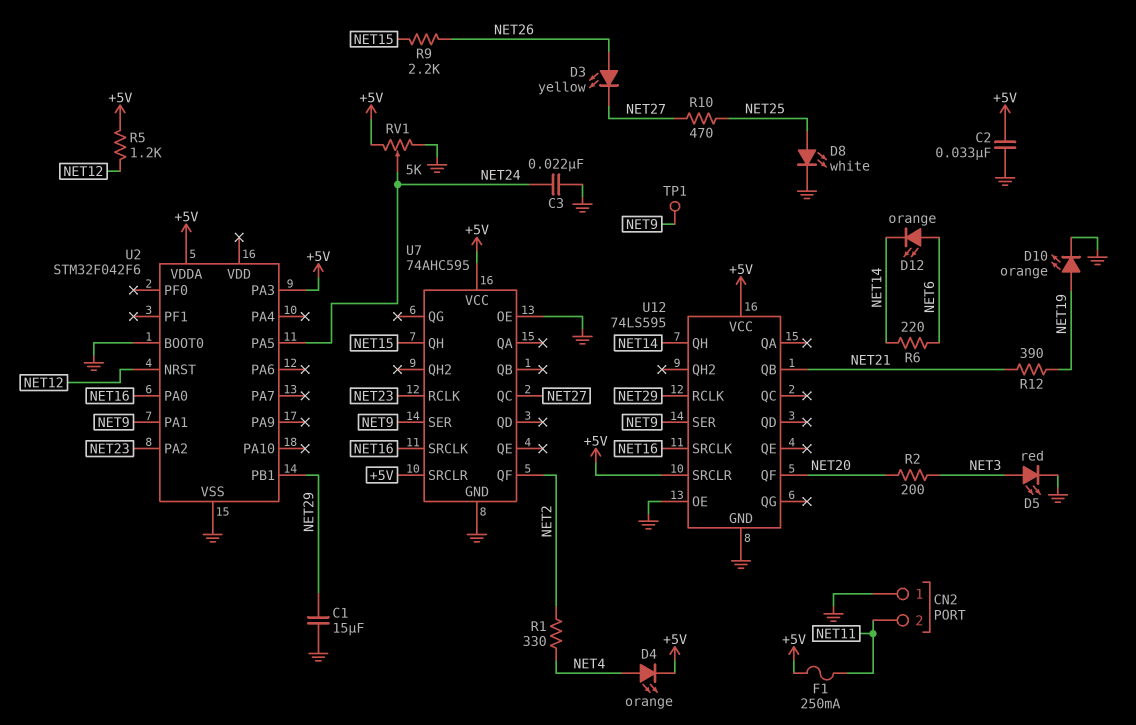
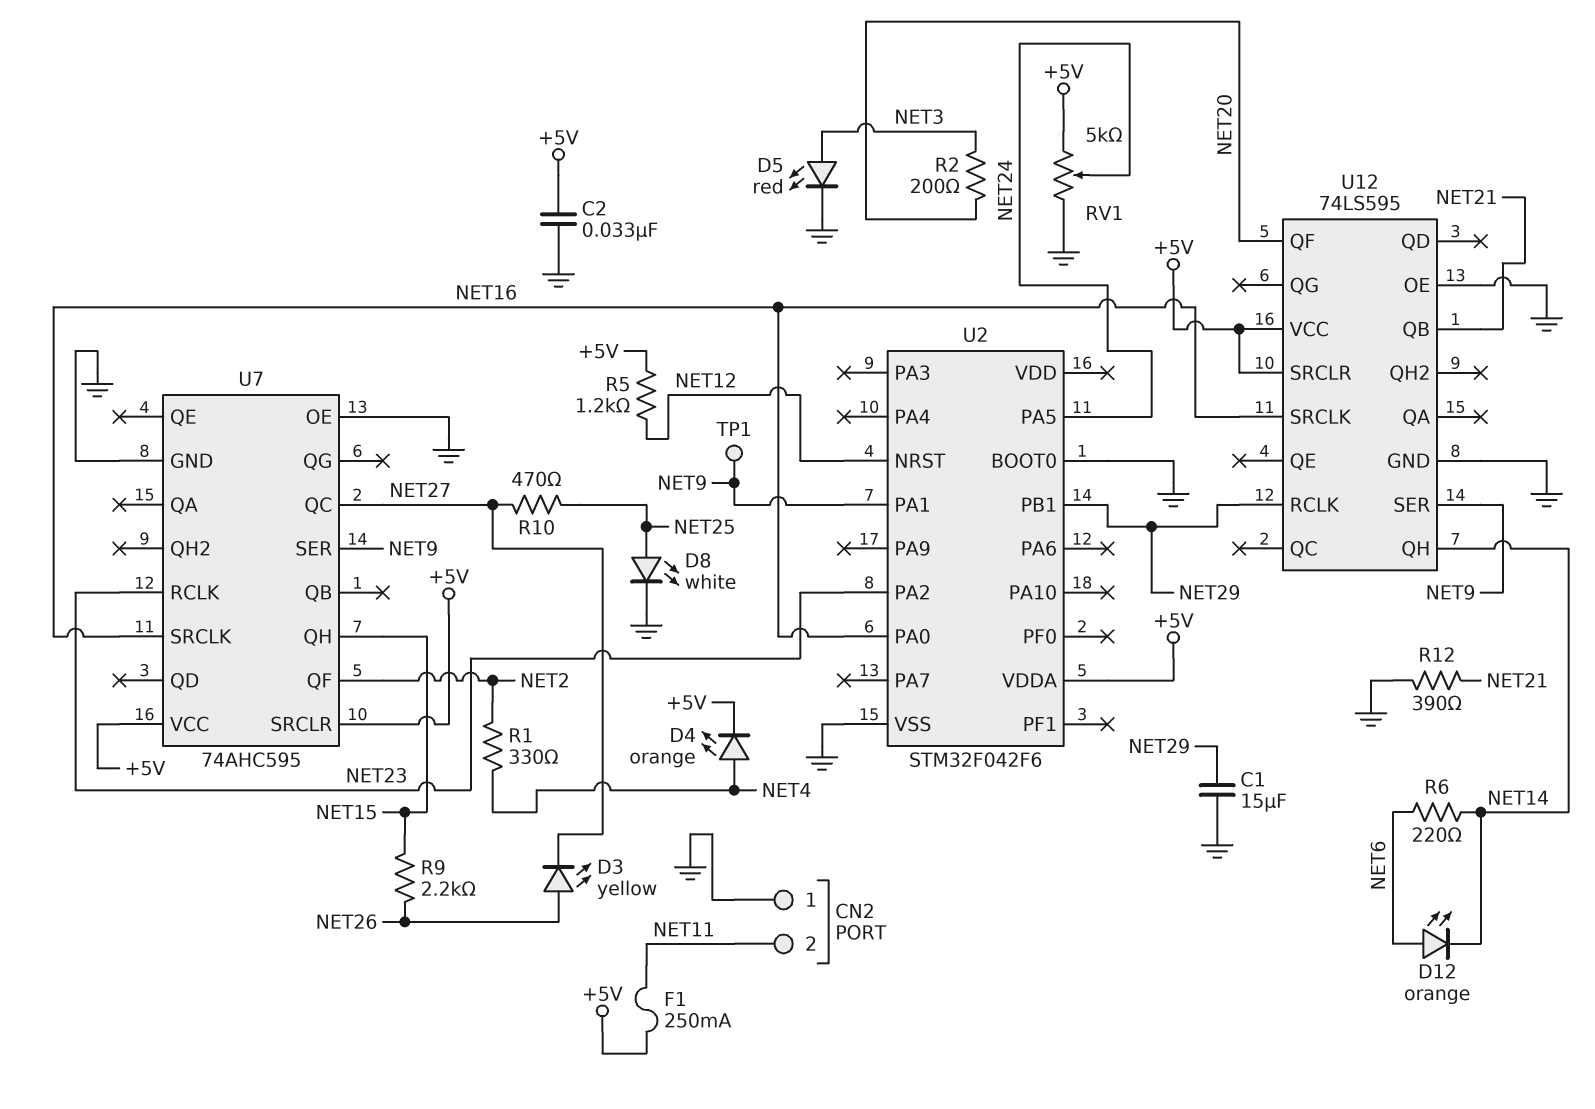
C3: 22nF (GND, NET24) -> none
D10: LED orange (A NET19, K GND) -> none
R12: 390 (NET19, NET21) -> 390 (GND, NET21)
U2 pin PA3: +5V -> none

